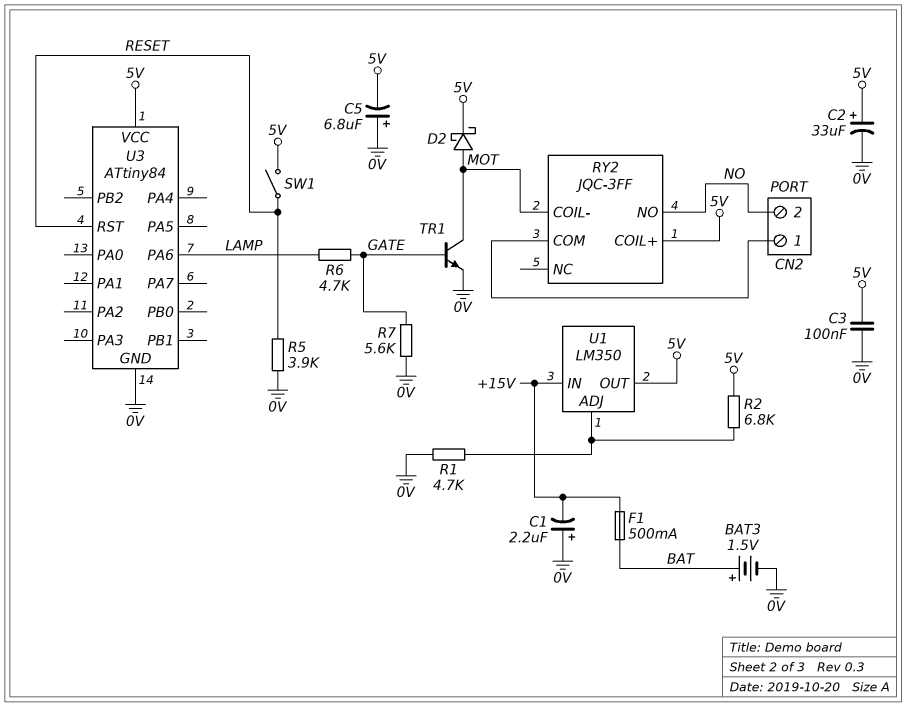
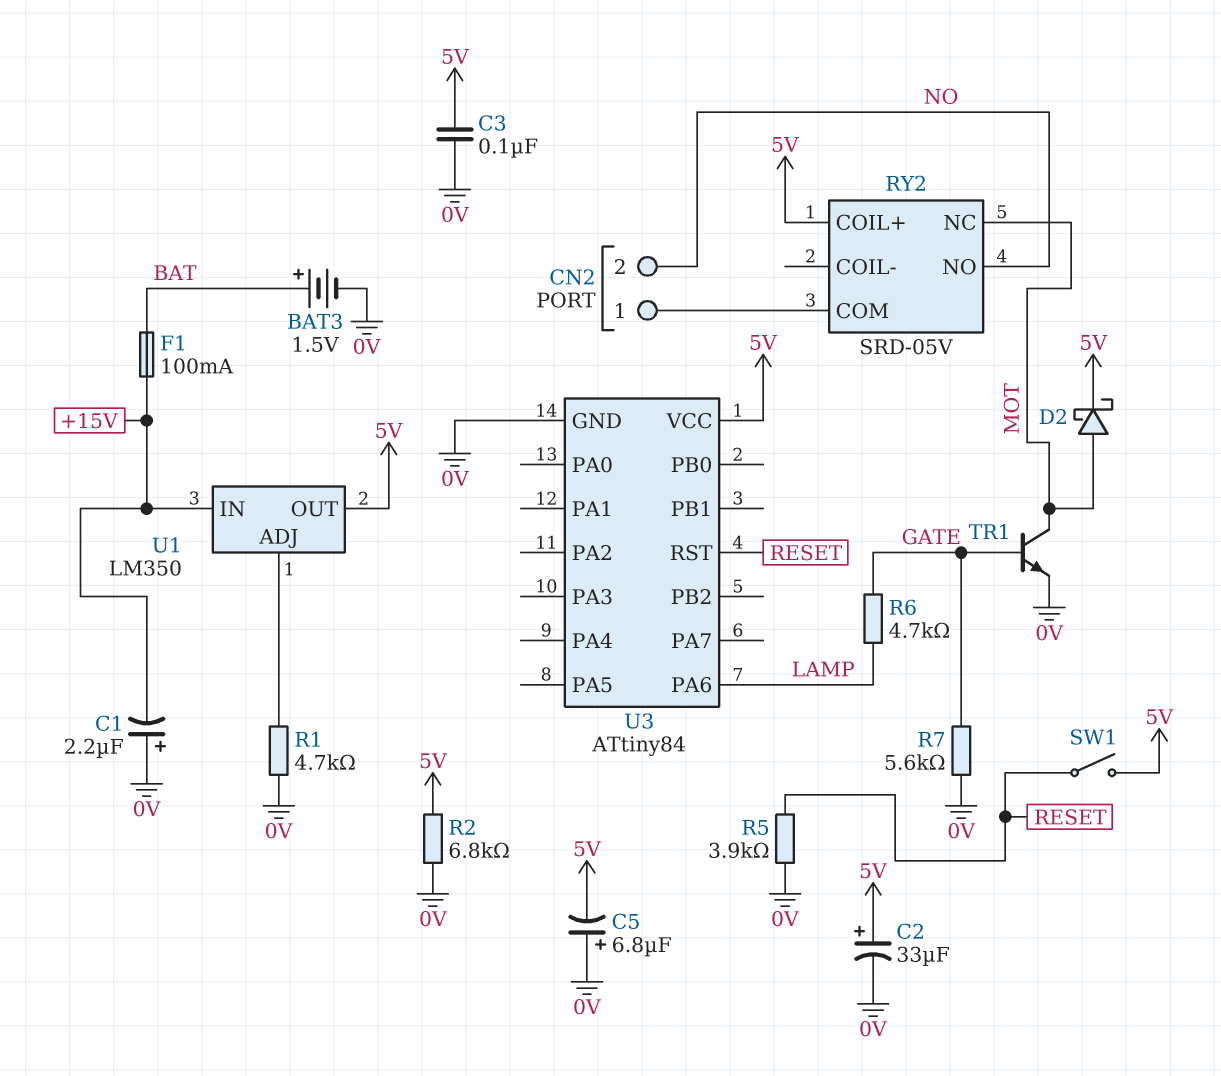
F1: 500mA (+15V, BAT) -> 100mA (+15V, BAT)
R2: 6.8k (5V, U1/ADJ) -> 6.8k (0V, 5V)
RY2: JQC-3FF -> SRD-05V
RY2 pin COIL-: MOT -> none
RY2 pin NC: none -> MOT

